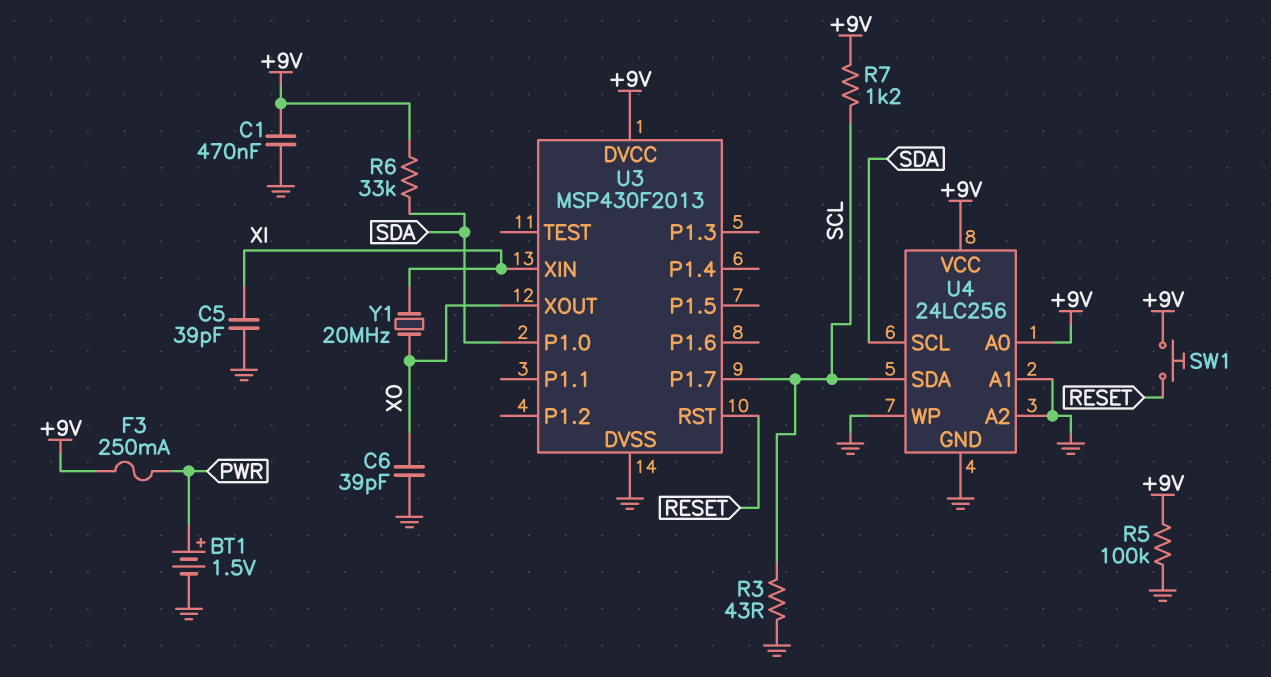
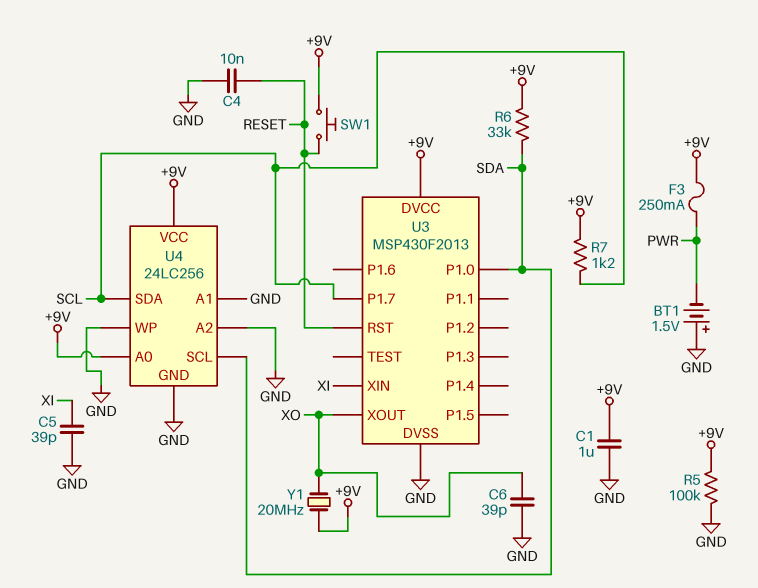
BT1: 1.5V (plus PWR, minus GND) -> 1.5V (plus GND, minus PWR)
C1: 470nF (+9V, GND) -> 1uF (+9V, GND)
C4: none -> 10nF (GND, RESET)
R3: 43 (GND, SCL) -> none
Y1: 20MHz (XI, XO) -> 20MHz (+9V, XO)

